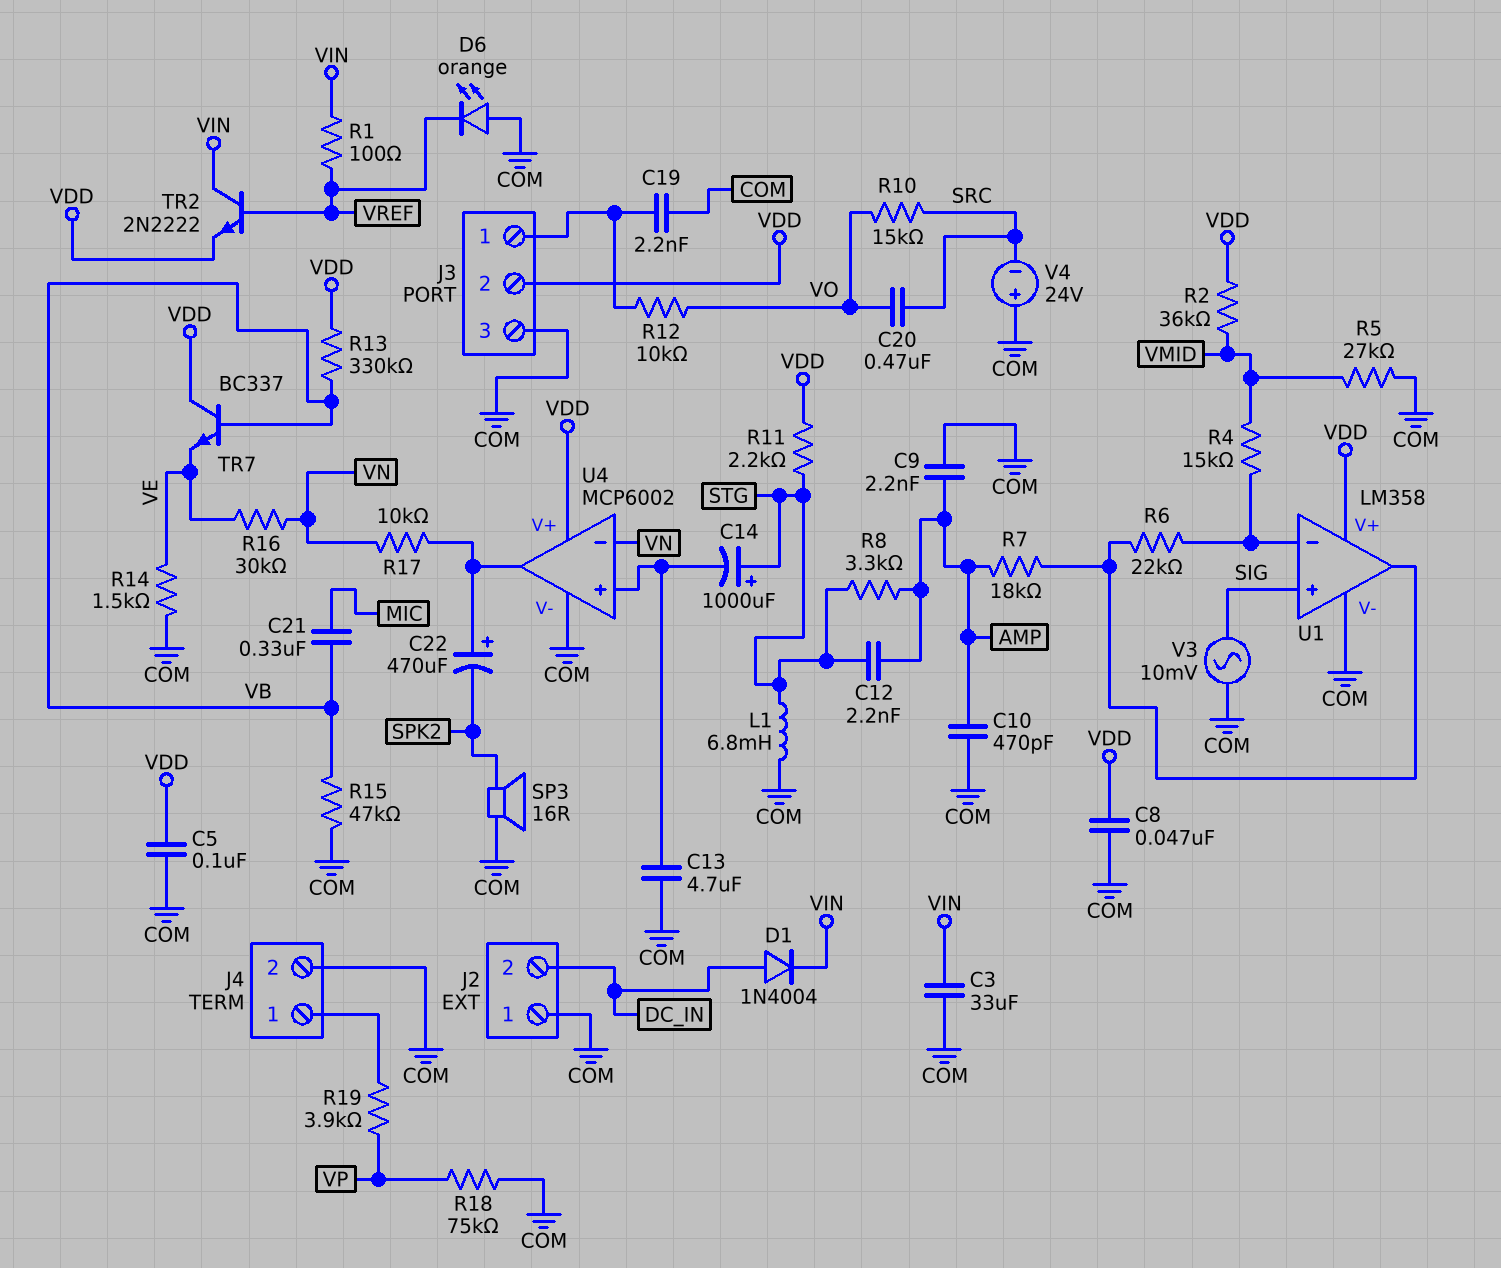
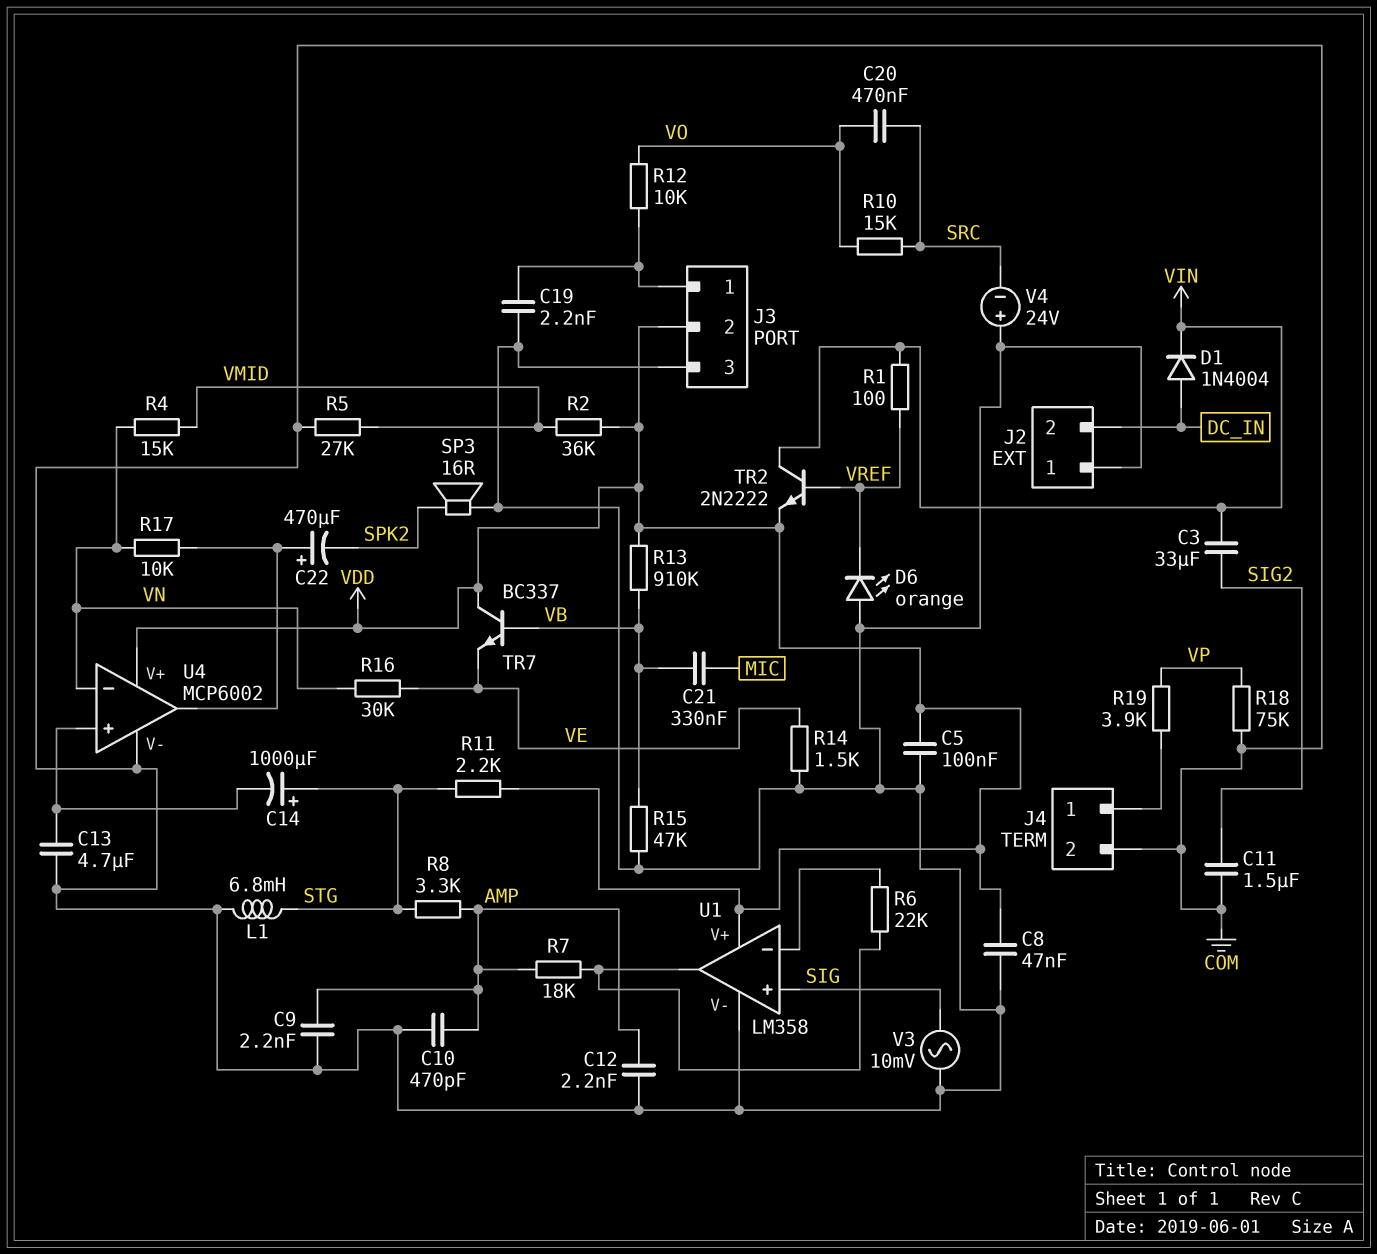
C3: 33uF (COM, VIN) -> 33uF (SIG2, VIN)
C11: none -> 1.5uF (COM, SIG2)
C12: 2.2nF (AMP, STG) -> 2.2nF (AMP, COM)
R4: 15k (U1/in-, VMID) -> 15k (VMID, VN)
R13: 330k (VB, VDD) -> 910k (VB, VDD)

